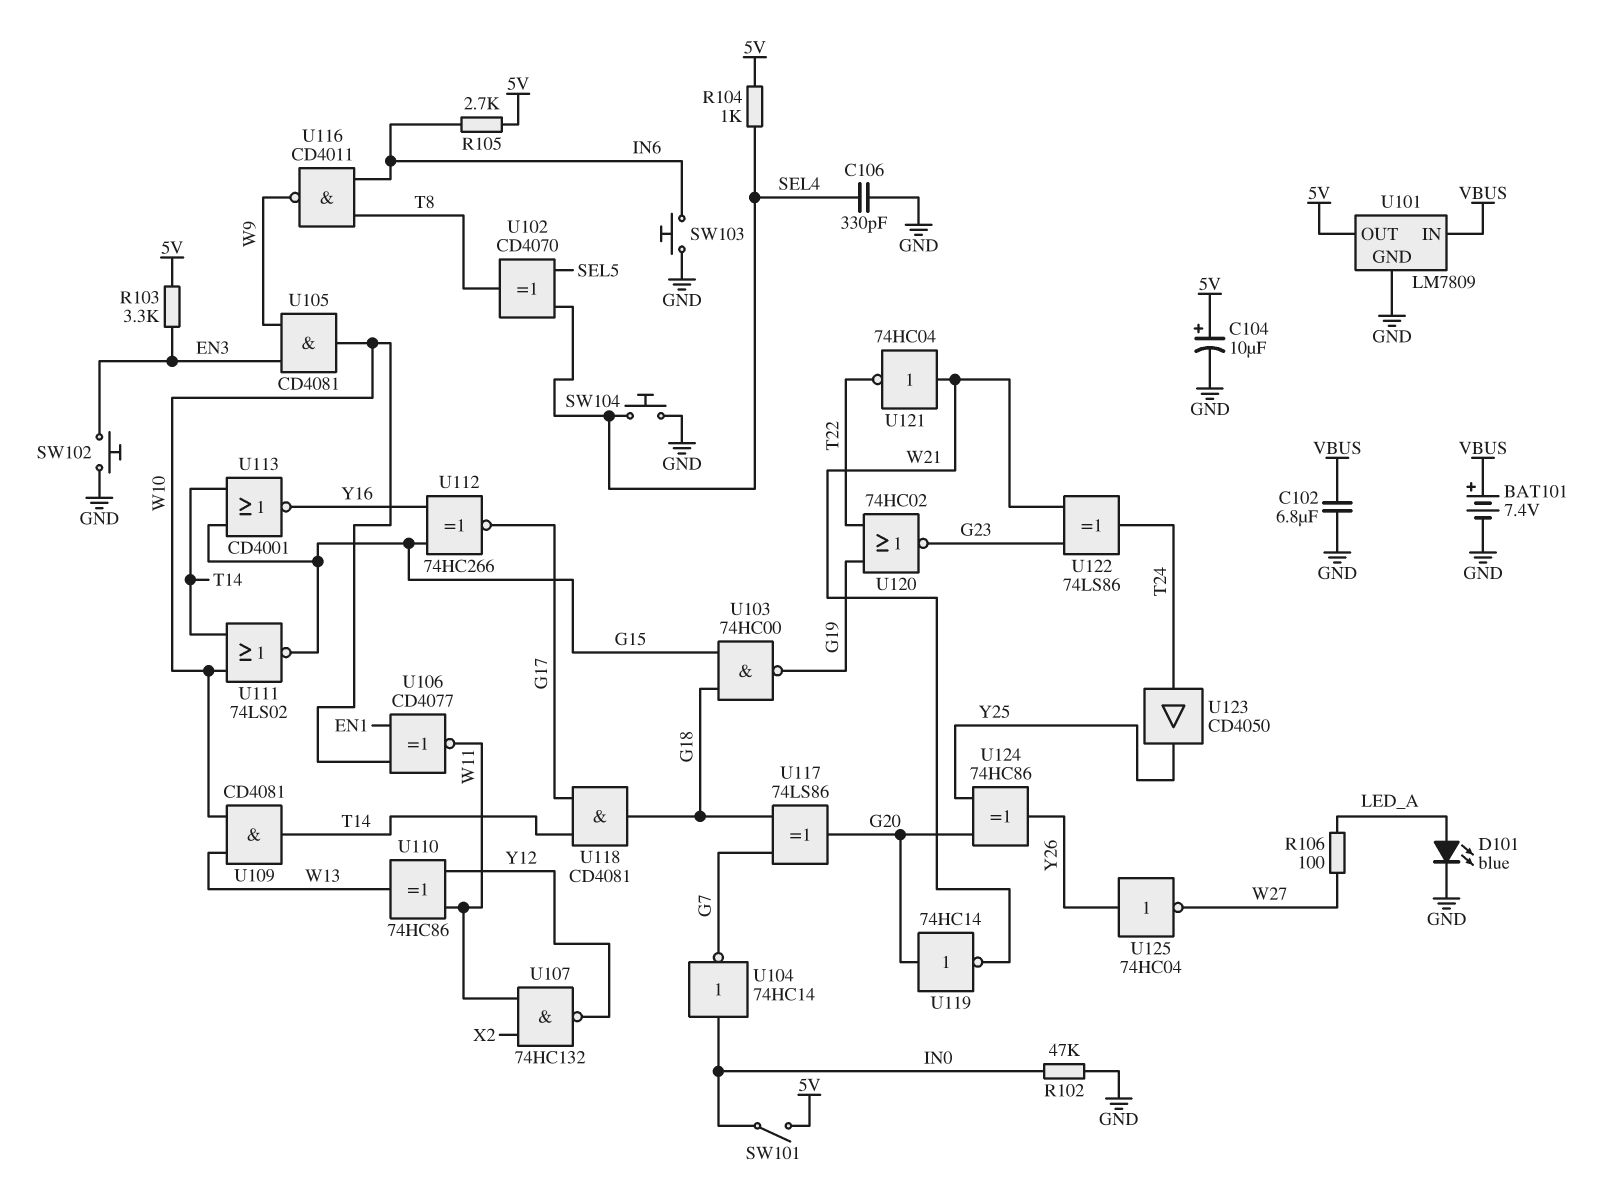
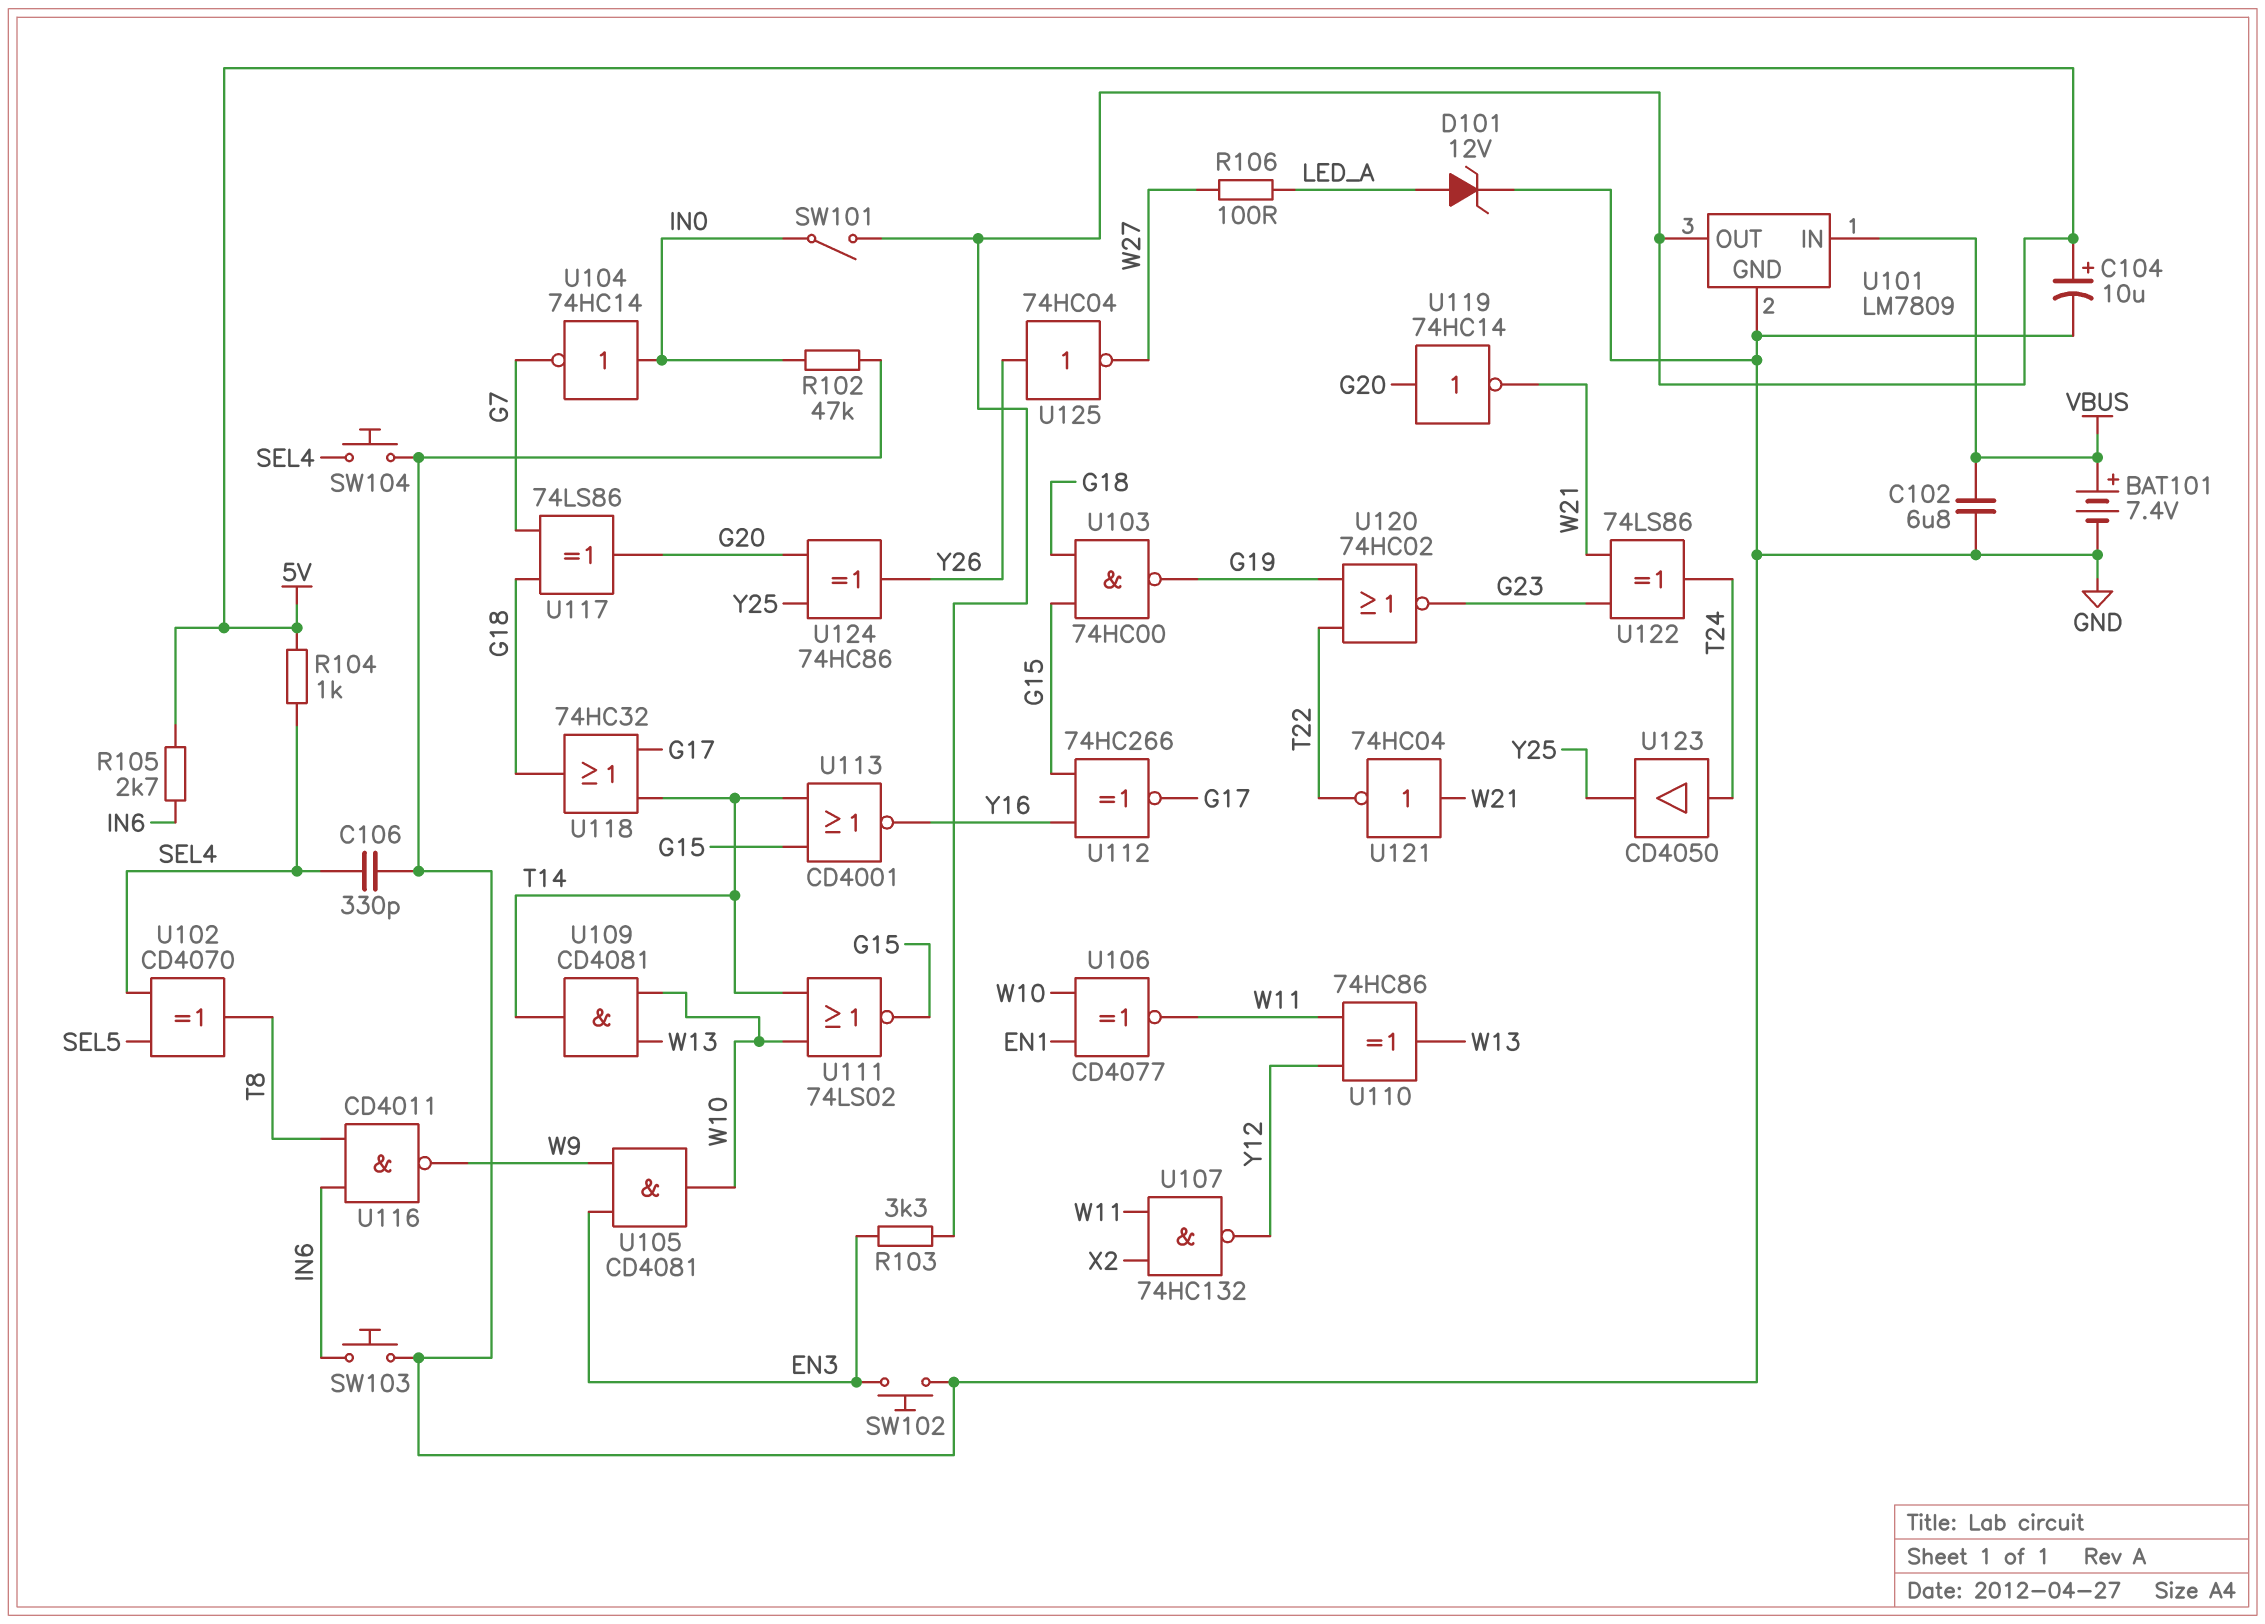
D101: LED blue (A LED_A, K GND) -> zener 12V (A LED_A, K GND)
U118: AND CD4081 (in G17, in T14, out G18) -> OR 74HC32 (in G17, in T14, out G18)

